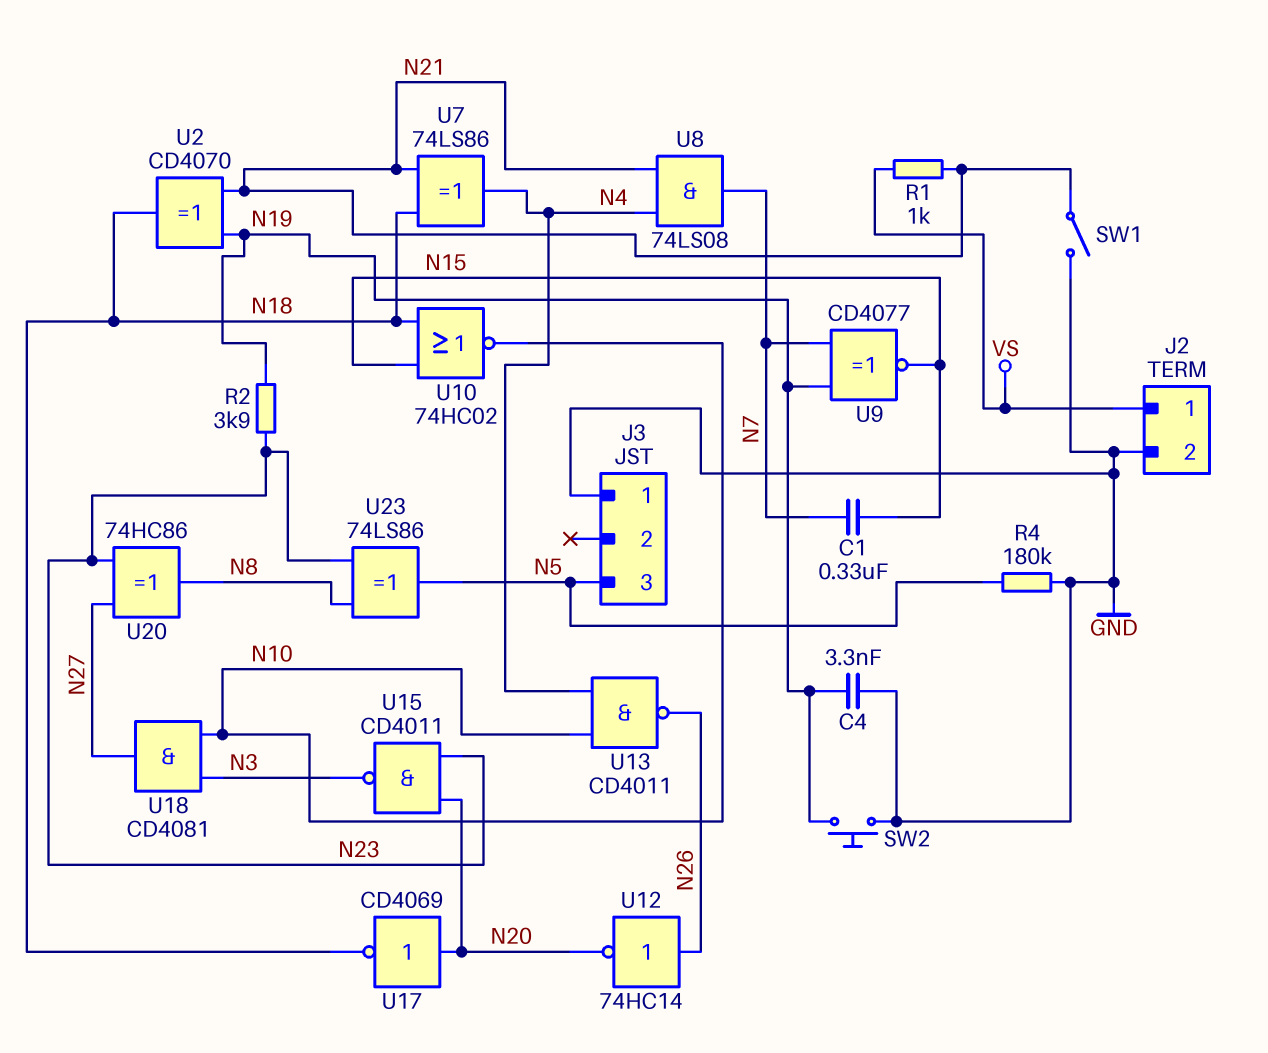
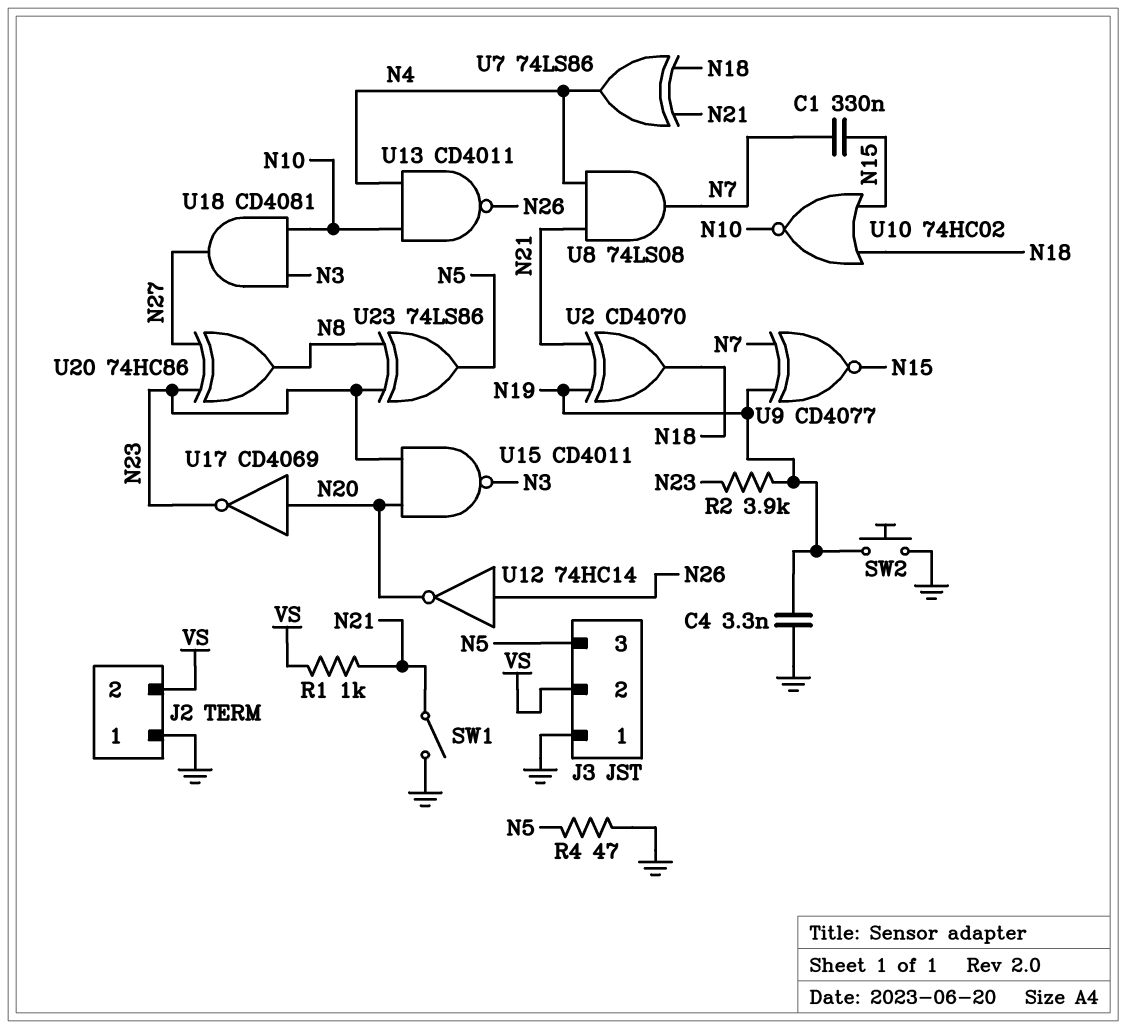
J2 pin 1: VS -> GND
J2 pin 2: GND -> VS
J3 pin 2: none -> VS
R4: 180k (GND, N5) -> 47 (GND, N5)
U17: NOT CD4069 (in N20, out N18) -> NOT CD4069 (in N20, out N23)

